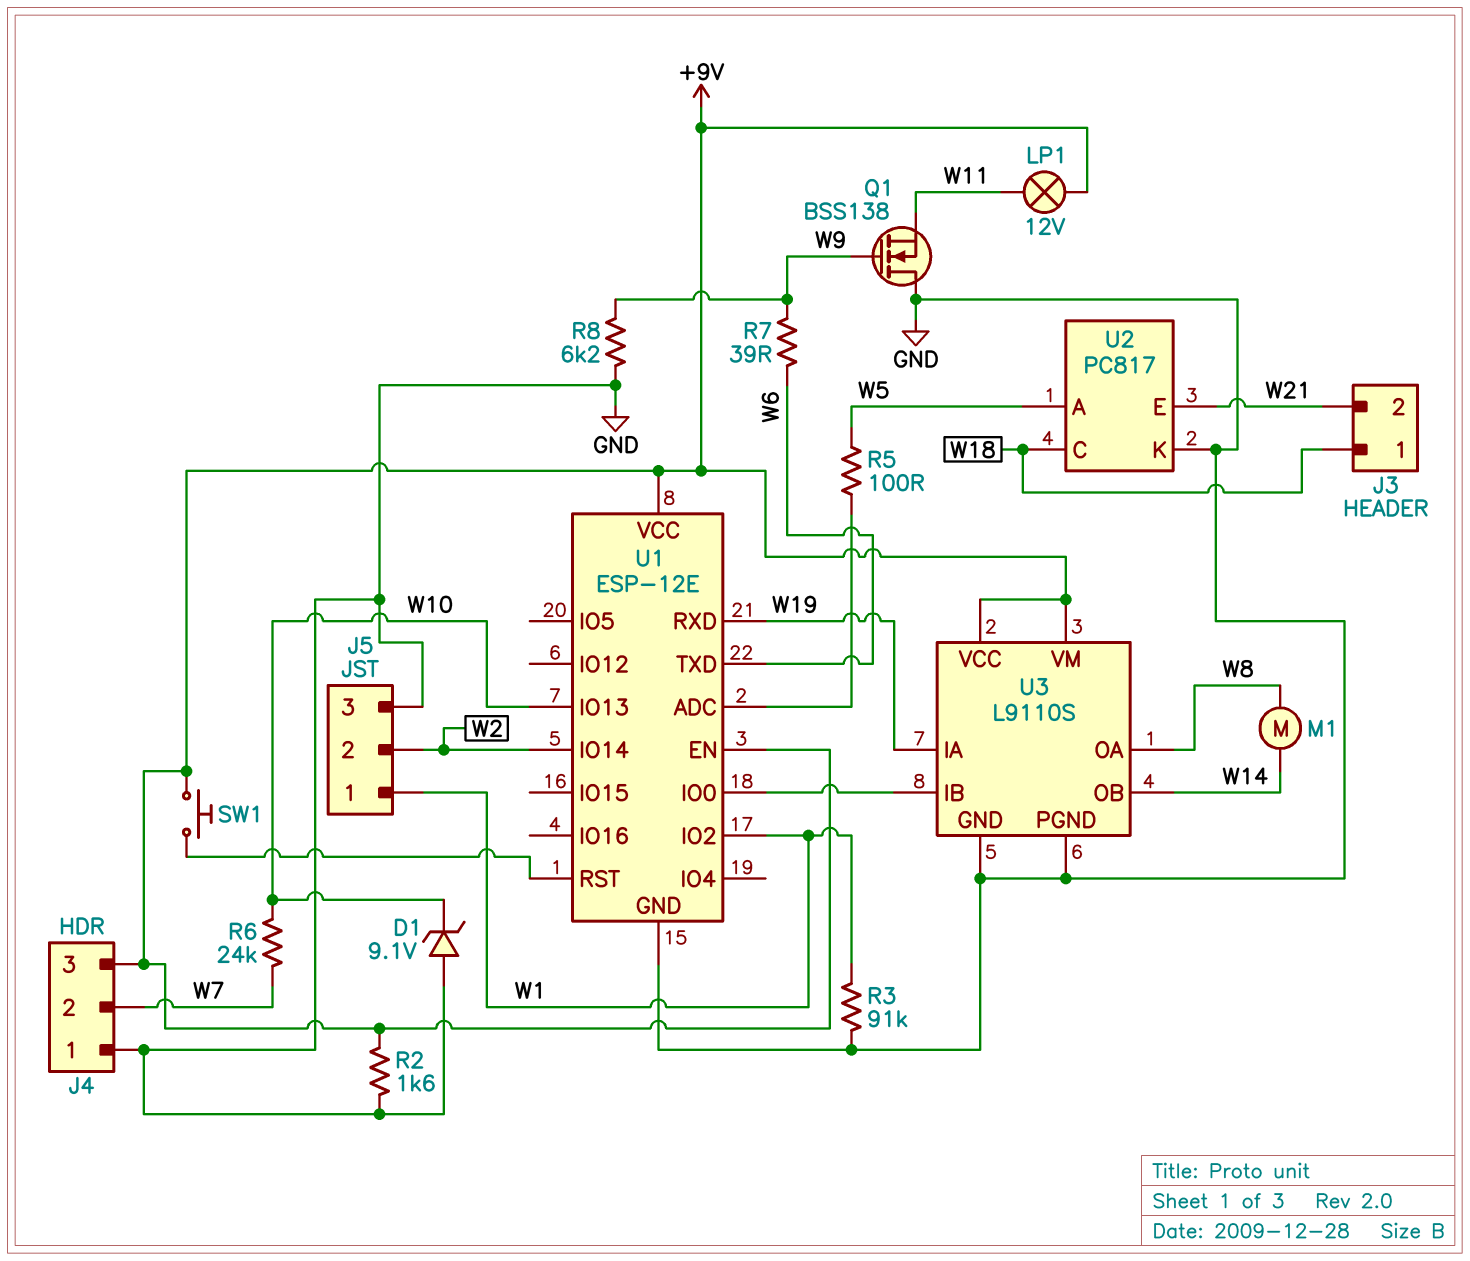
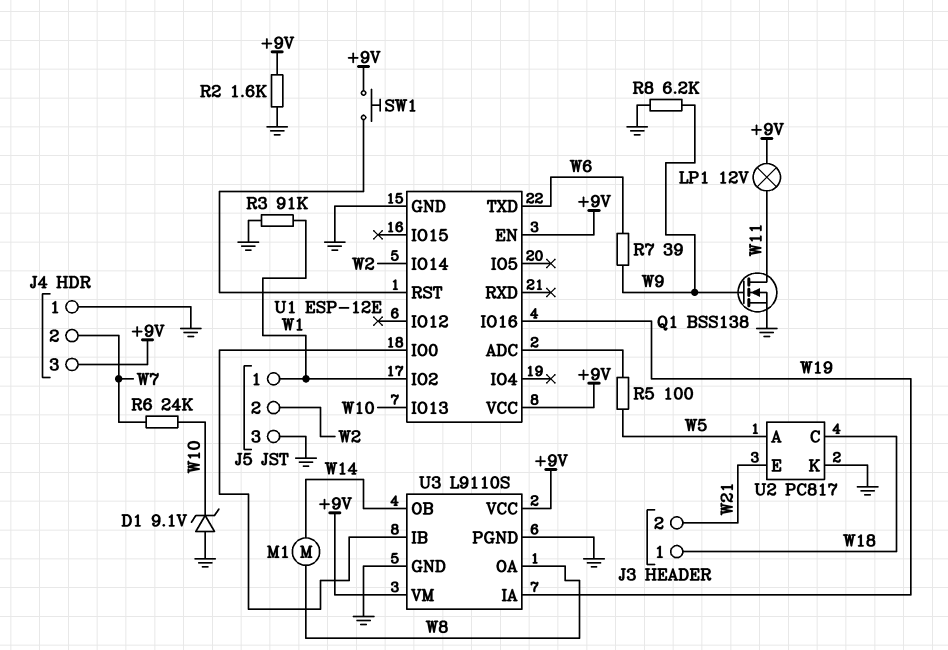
Q1: NMOS BSS138 (G W9, D GND, S W11) -> NMOS BSS138 (G W9, D W11, S GND)
U1 pin IO16: none -> W19
U1 pin RXD: W19 -> none

